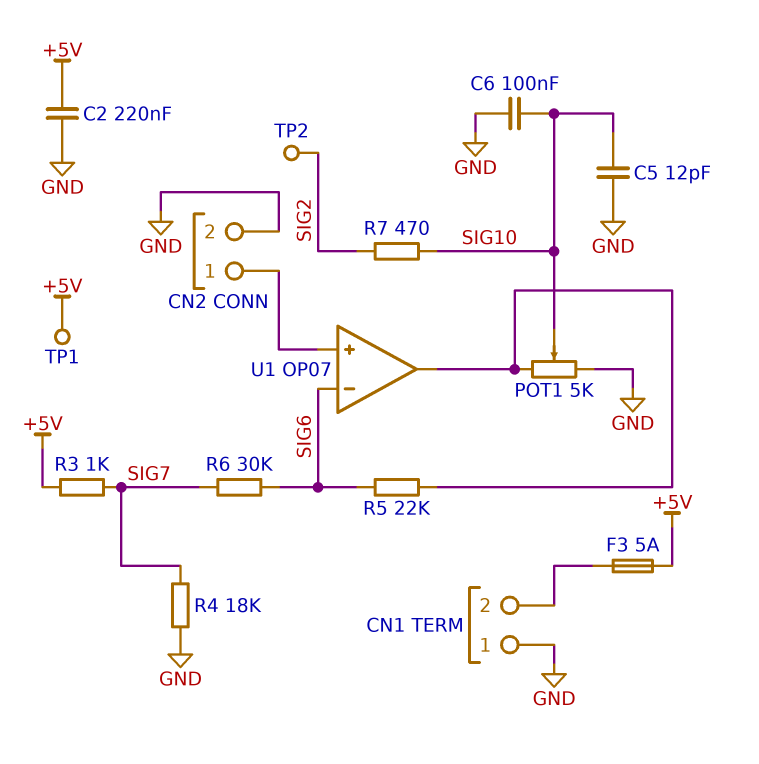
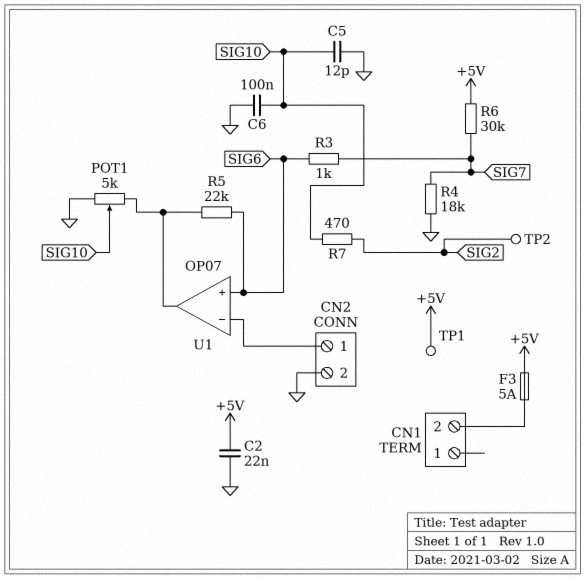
C2: 220nF (+5V, GND) -> 22nF (+5V, GND)
CN1 pin 1: GND -> none
R3: 1k (+5V, SIG7) -> 1k (SIG6, SIG7)
R6: 30k (SIG6, SIG7) -> 30k (+5V, SIG7)
U1 pin in+: CN2/1 -> SIG6
U1 pin in-: SIG6 -> CN2/1

